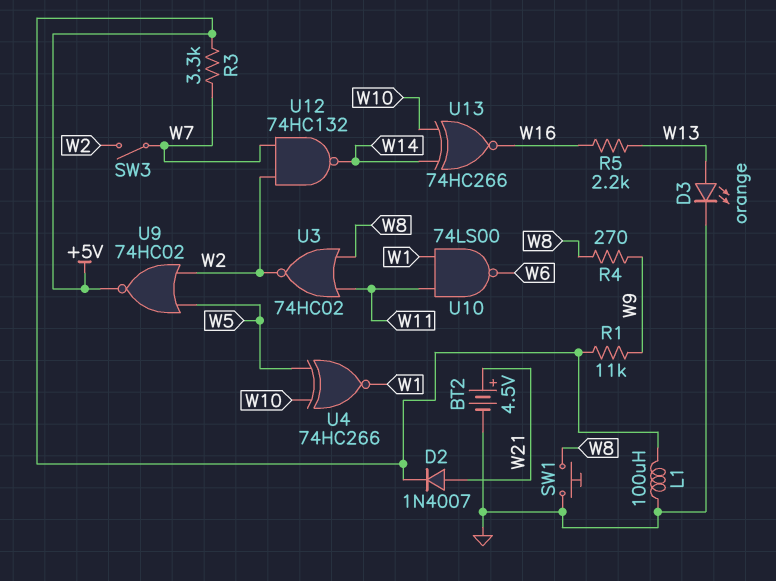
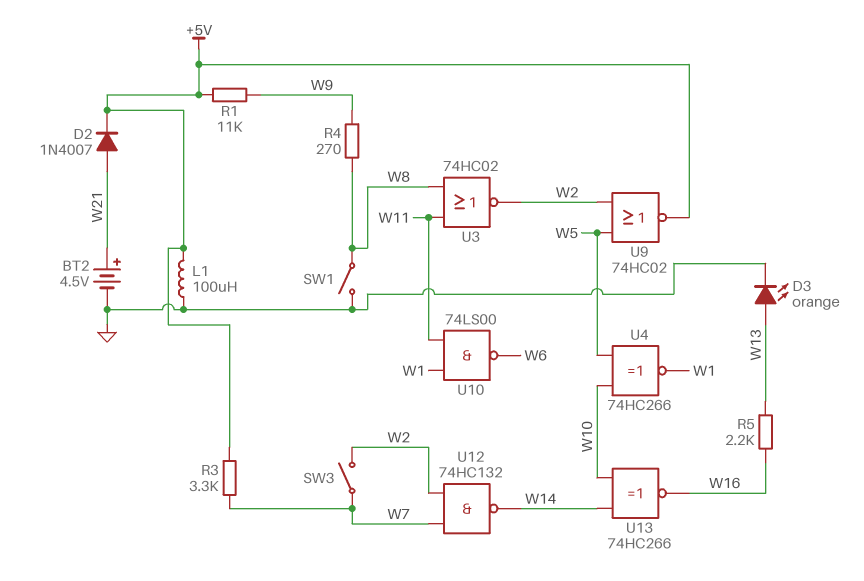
SW1: button (GND, W8) -> switch (GND, W8)

